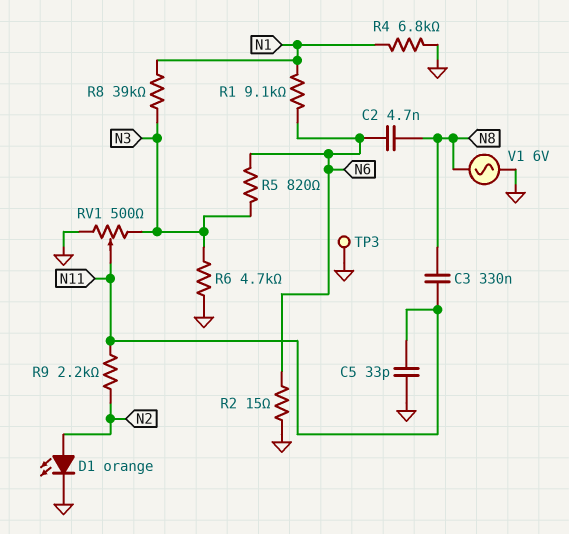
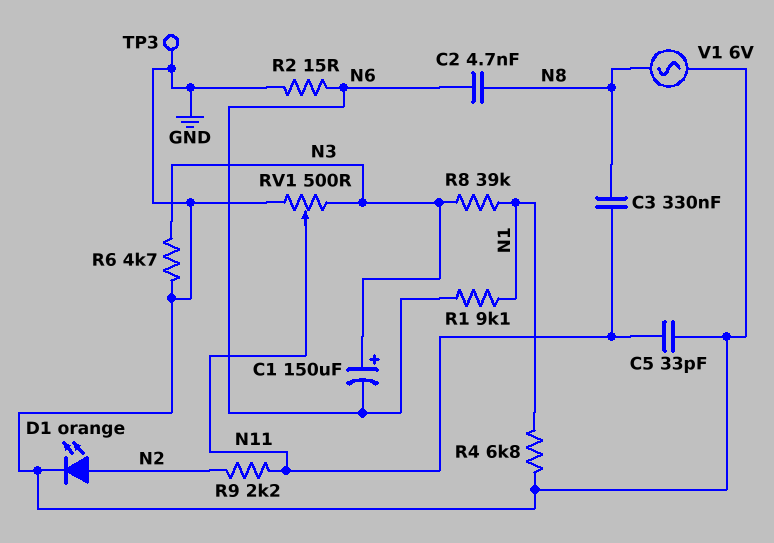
C1: none -> 150uF (plus N3, minus N6)
R5: 820 (N3, N6) -> none

